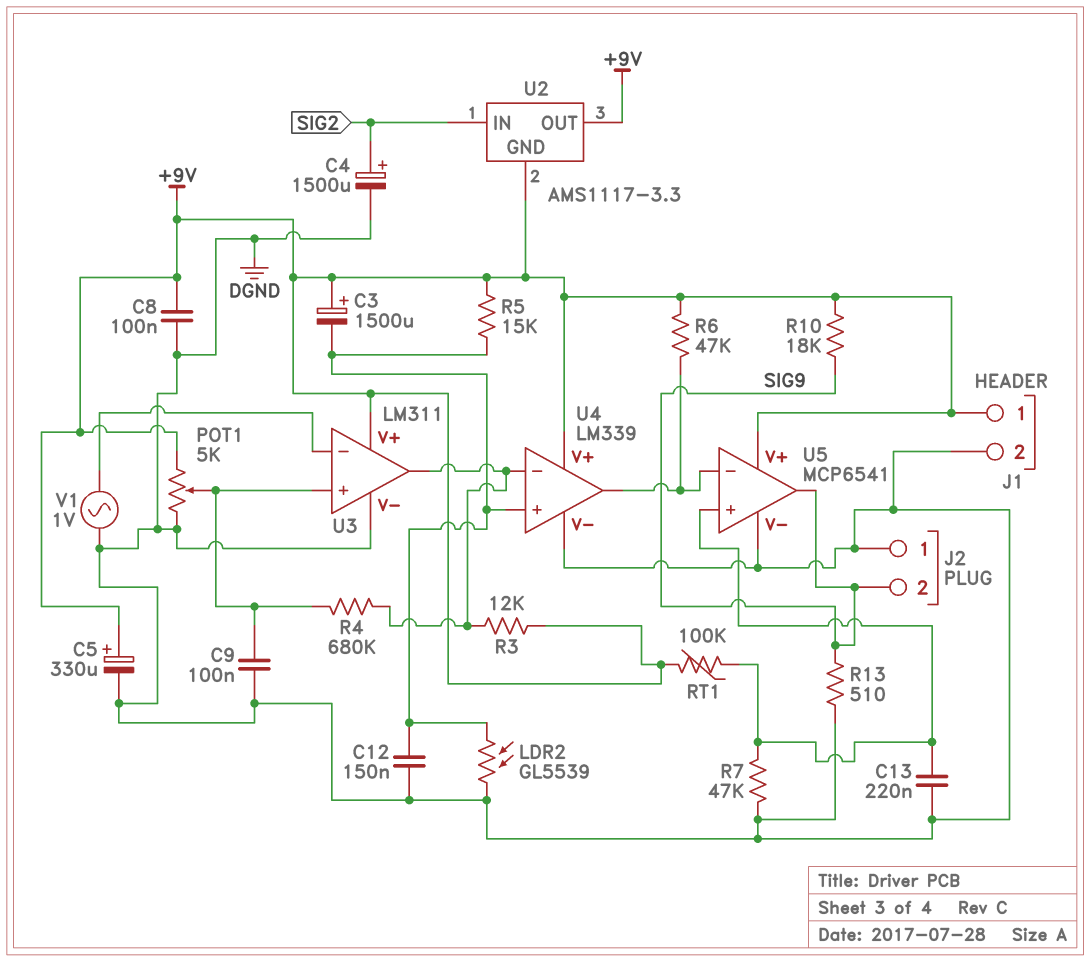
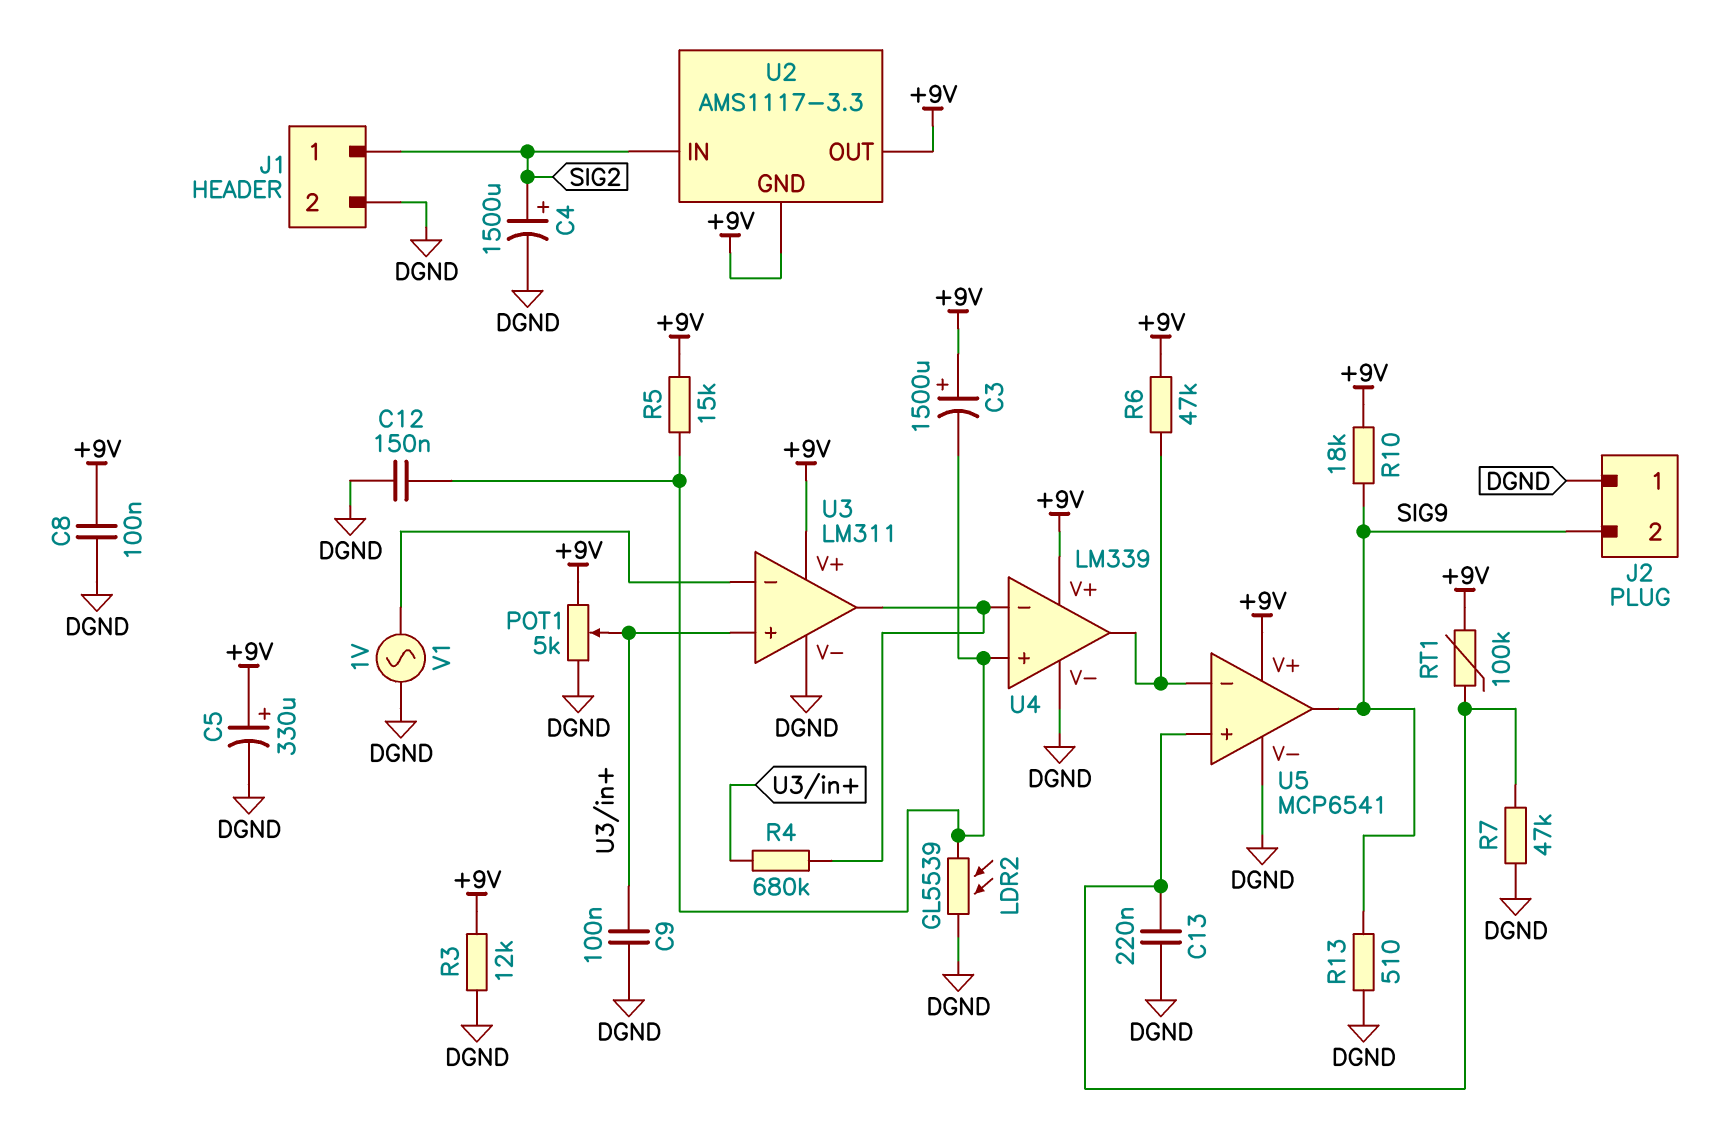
J1 pin 1: +9V -> SIG2
R3: 12k (+9V, U3/out) -> 12k (+9V, DGND)

